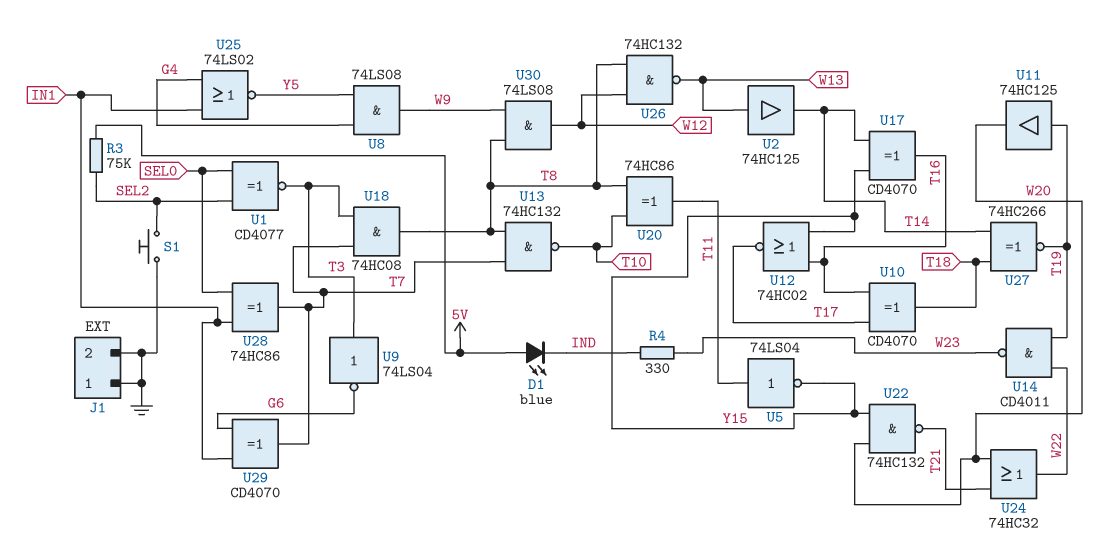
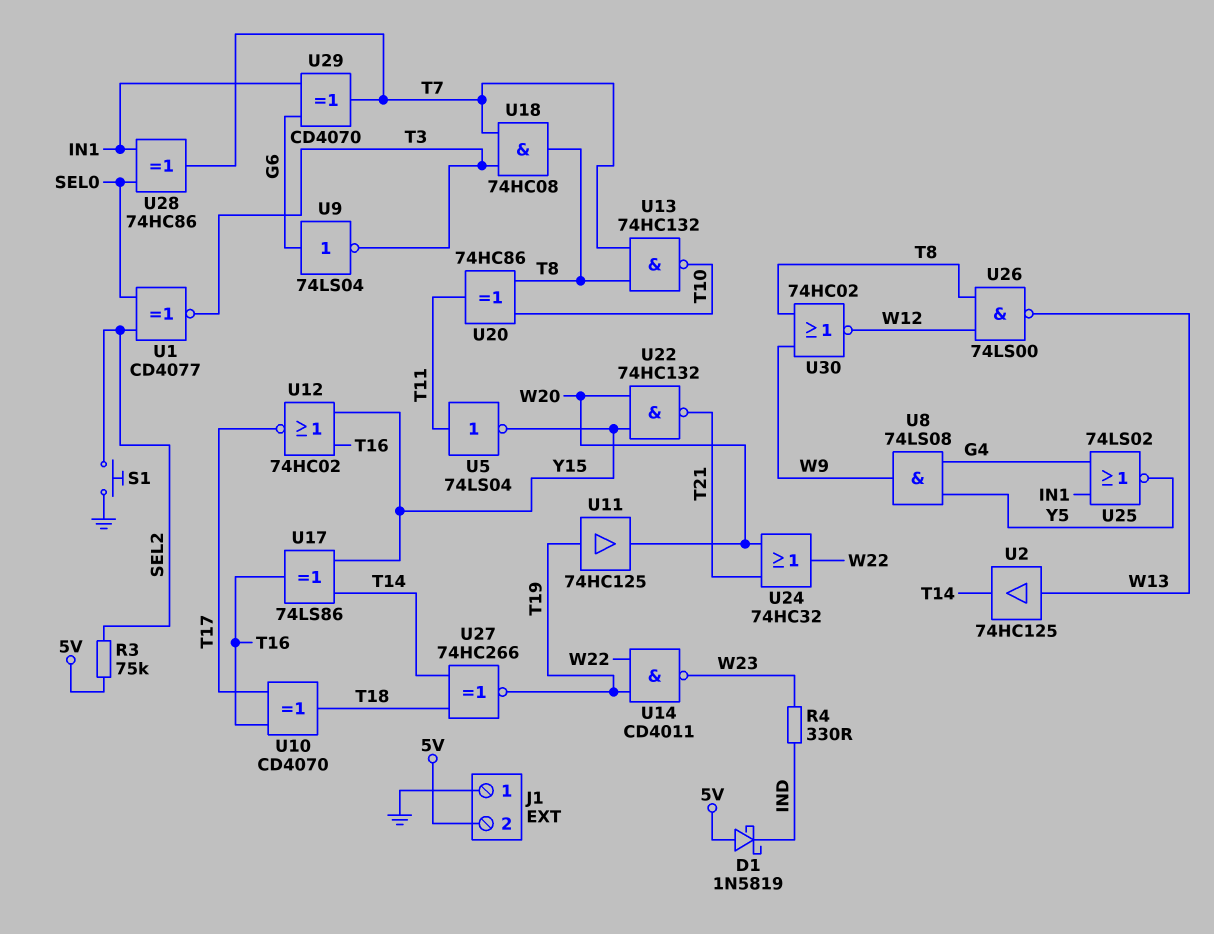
D1: LED blue (A 5V, K IND) -> schottky 1N5819 (A 5V, K IND)
J1 pin 2: GND -> 5V
U9: NOT 74LS04 (in T3, out G6) -> NOT 74LS04 (in G6, out T3)
U17: XOR CD4070 (in T14, in Y15, out T16) -> XOR 74LS86 (in T14, in Y15, out T16)
U26: NAND 74HC132 (in T8, in W12, out W13) -> NAND 74LS00 (in T8, in W12, out W13)
U30: AND 74LS08 (in T8, in W9, out W12) -> NOR 74HC02 (in T8, in W9, out W12)

